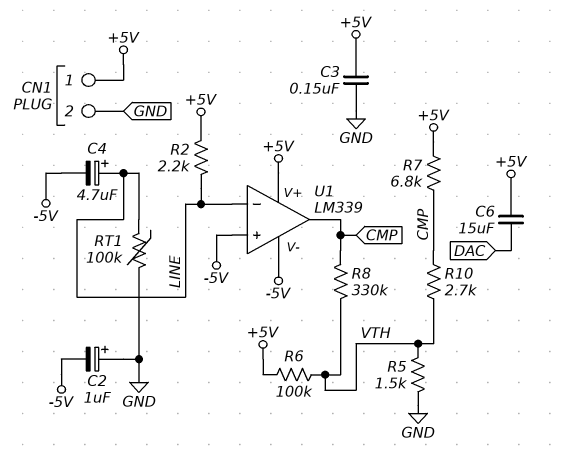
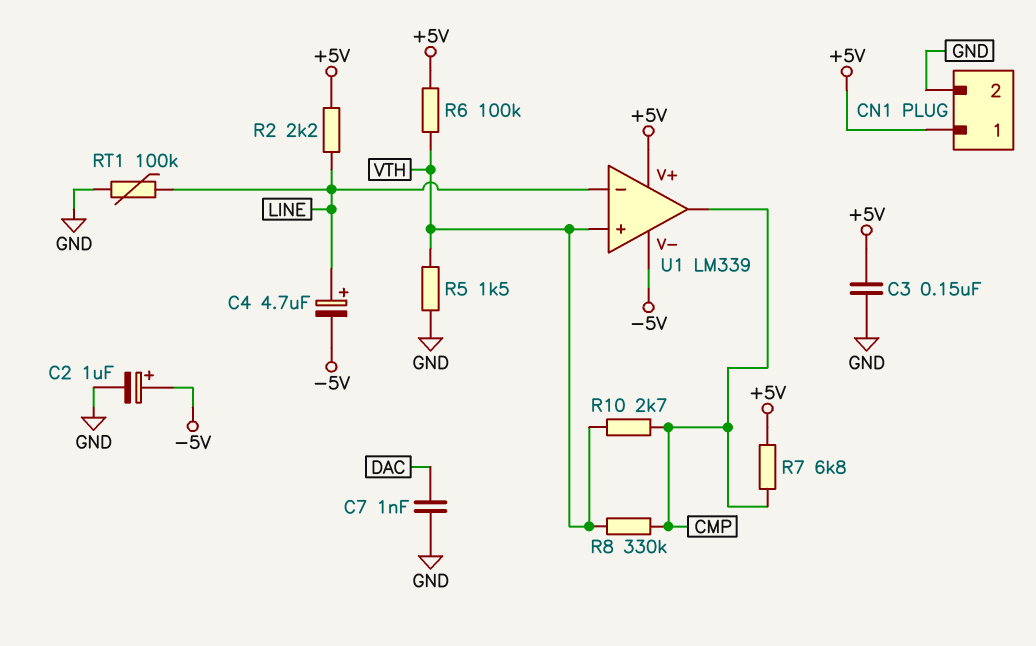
C2: 1uF (plus GND, minus -5V) -> 1uF (plus -5V, minus GND)
C6: 15uF (+5V, DAC) -> none
C7: none -> 1nF (DAC, GND)
U1 pin in+: -5V -> VTH

